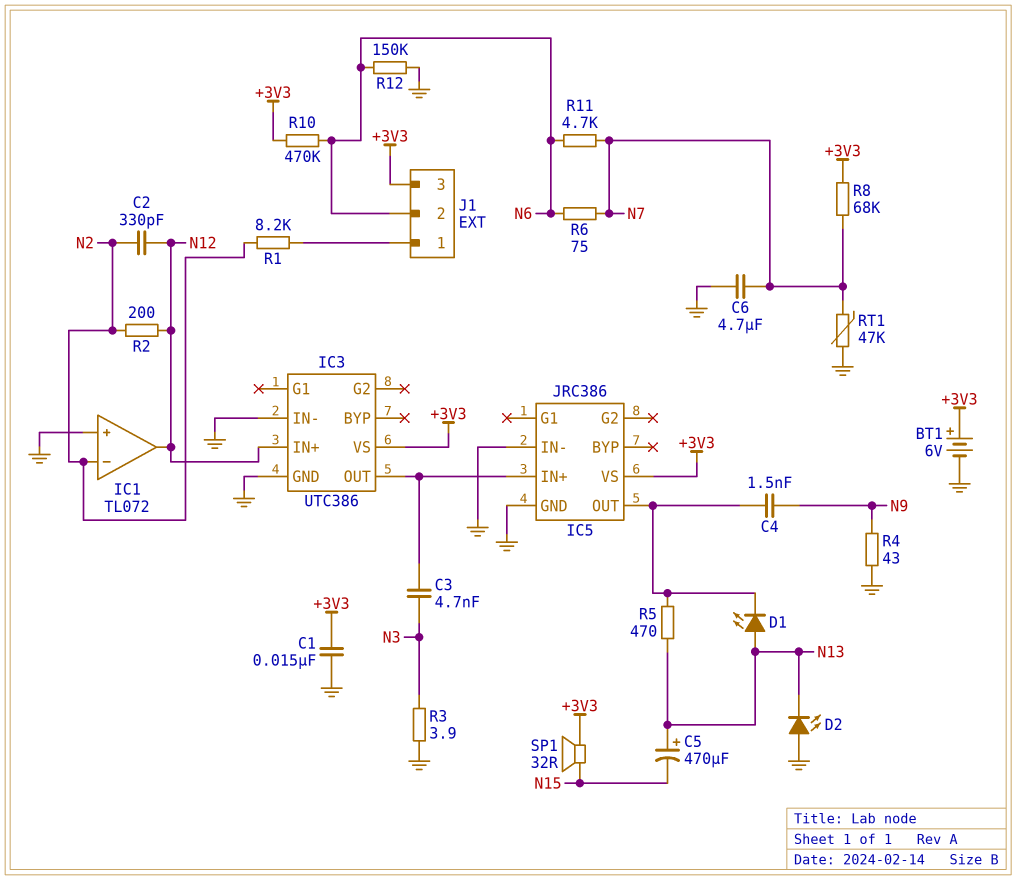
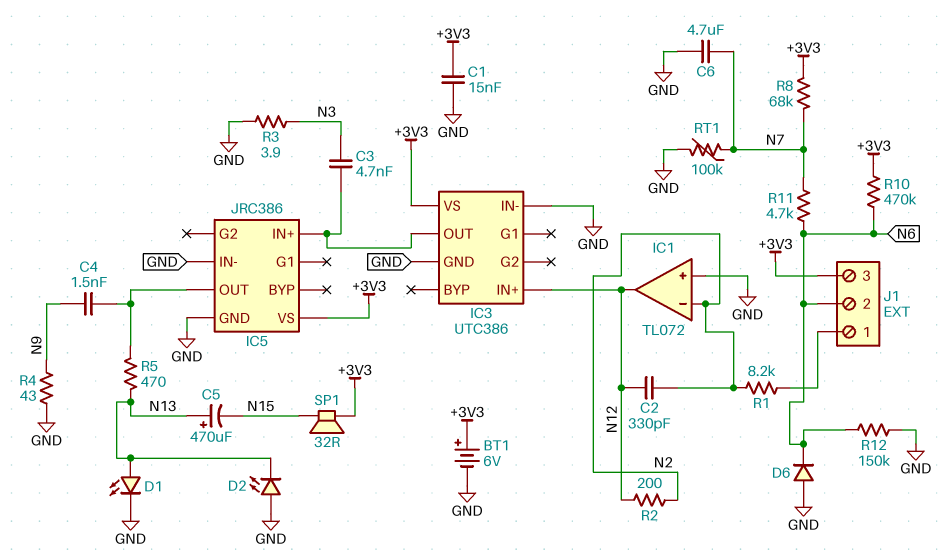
D1: LED (A N13, K IC5/OUT) -> LED (A N13, K GND)
D6: none -> diode (A GND, K N6)
R6: 75 (N6, N7) -> none
RT1: 47k (GND, N7) -> 100k (GND, N7)

